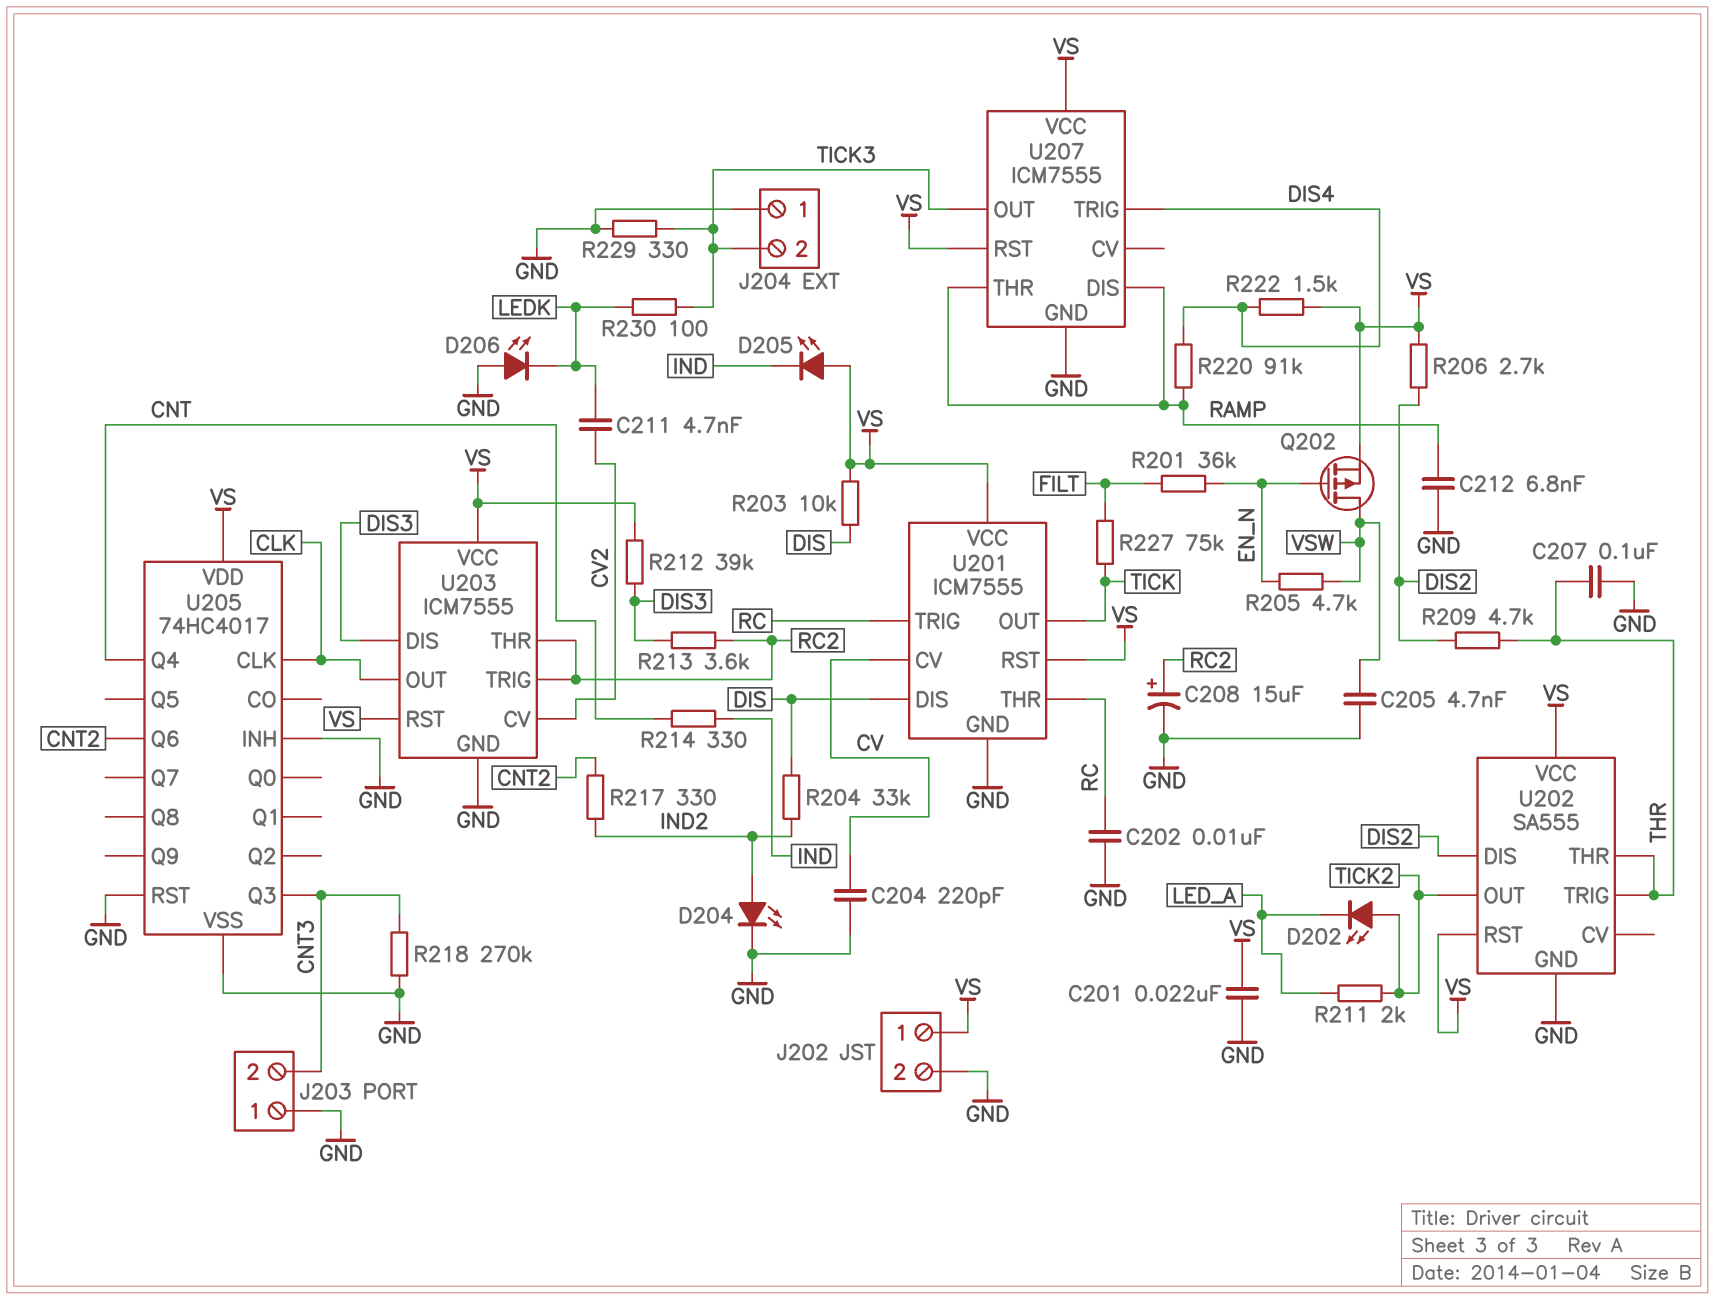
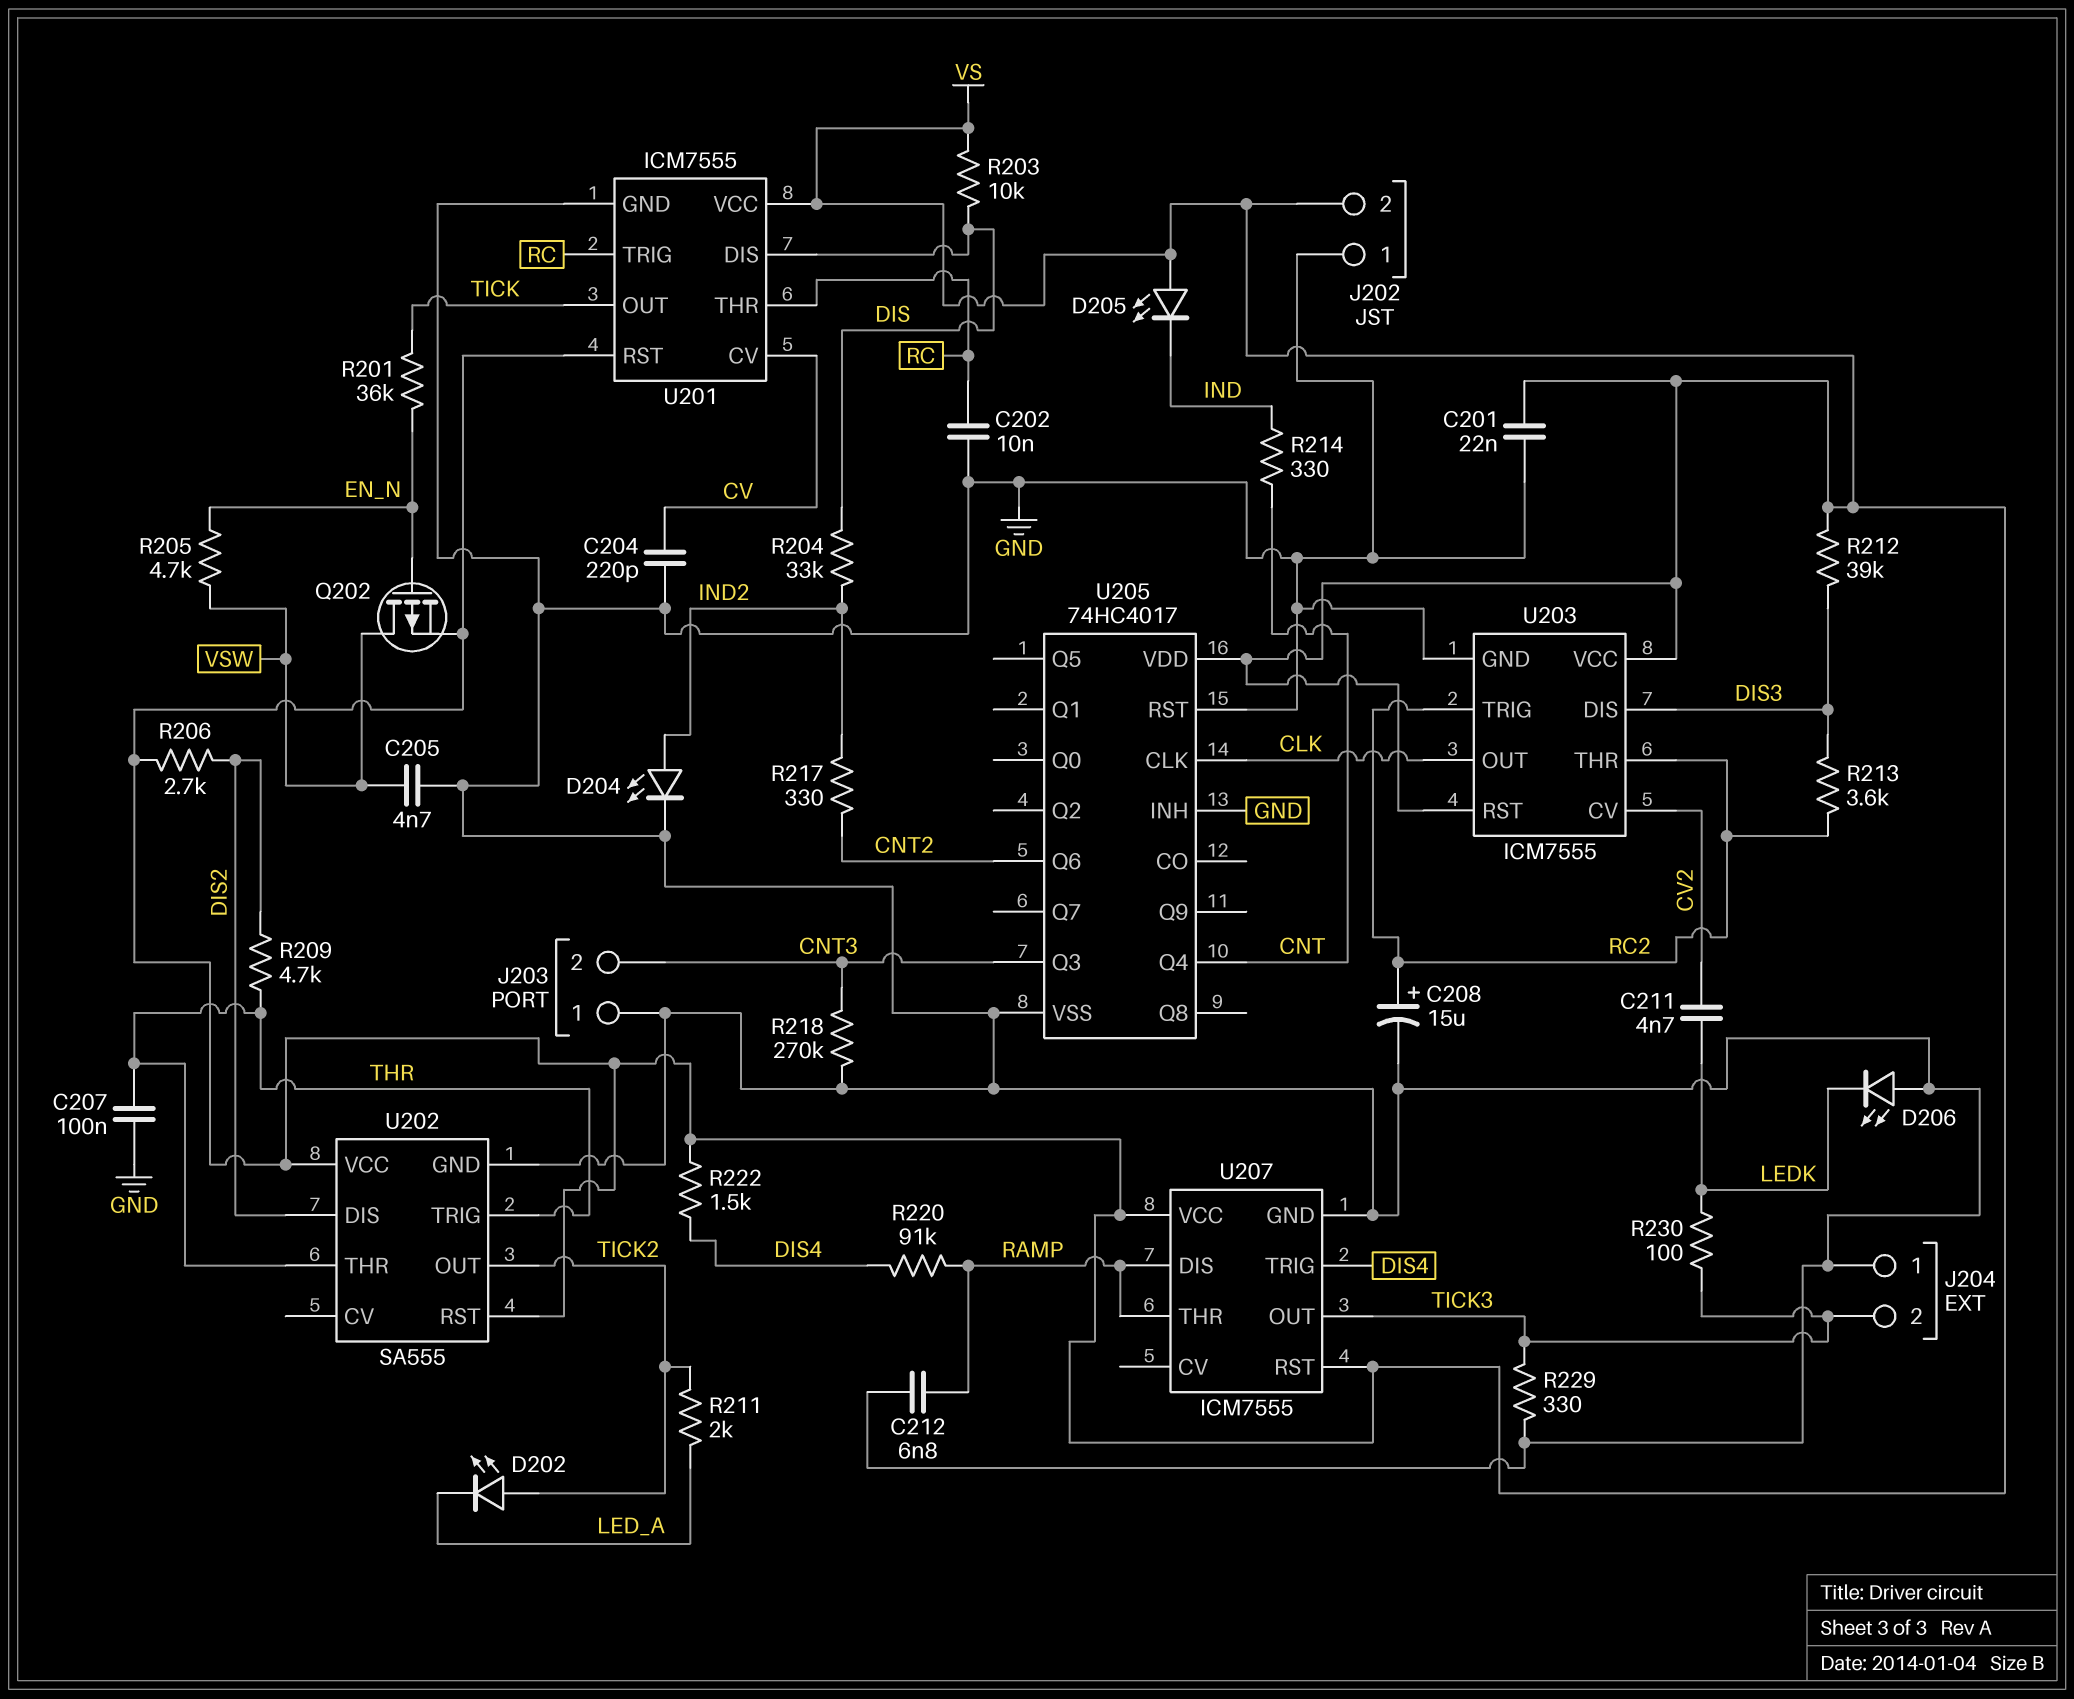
J202 pin 1: VS -> GND
J202 pin 2: GND -> VS
R201: 36k (EN_N, FILT) -> 36k (EN_N, TICK)
R227: 75k (FILT, TICK) -> none

